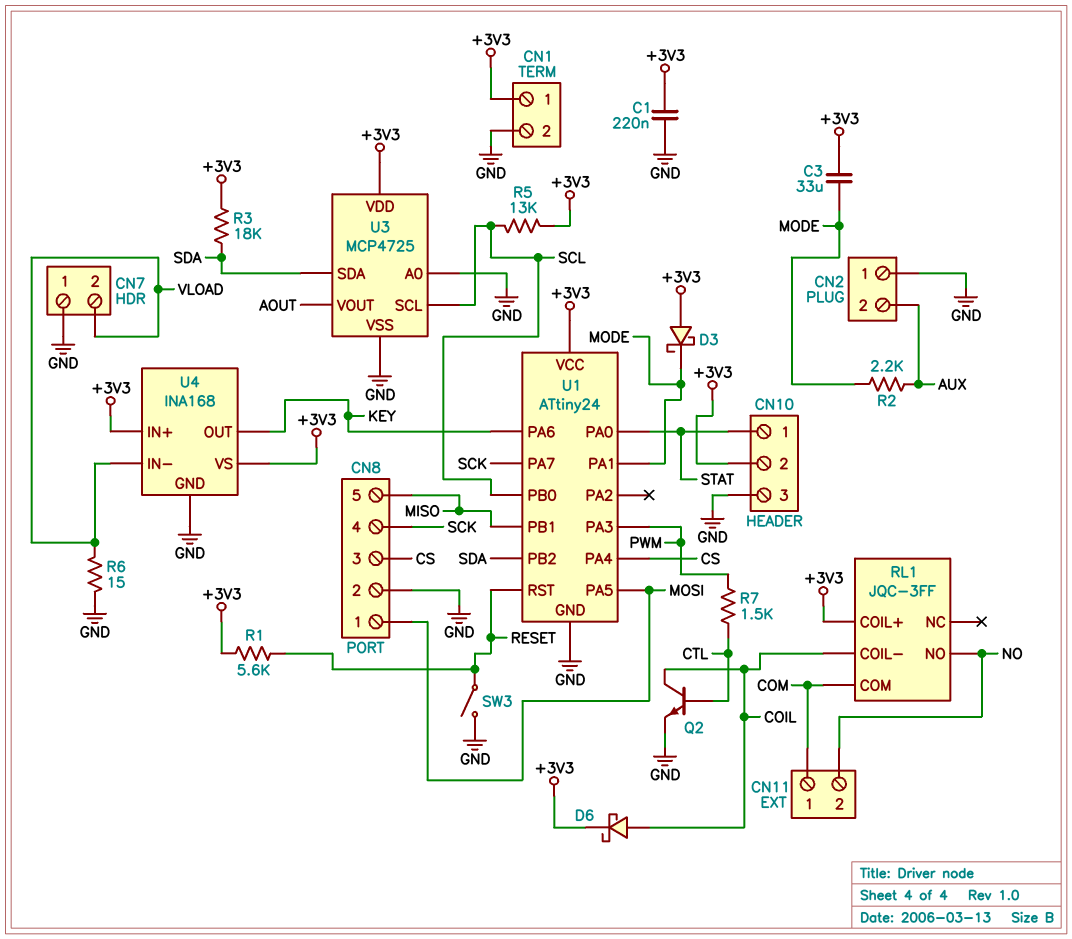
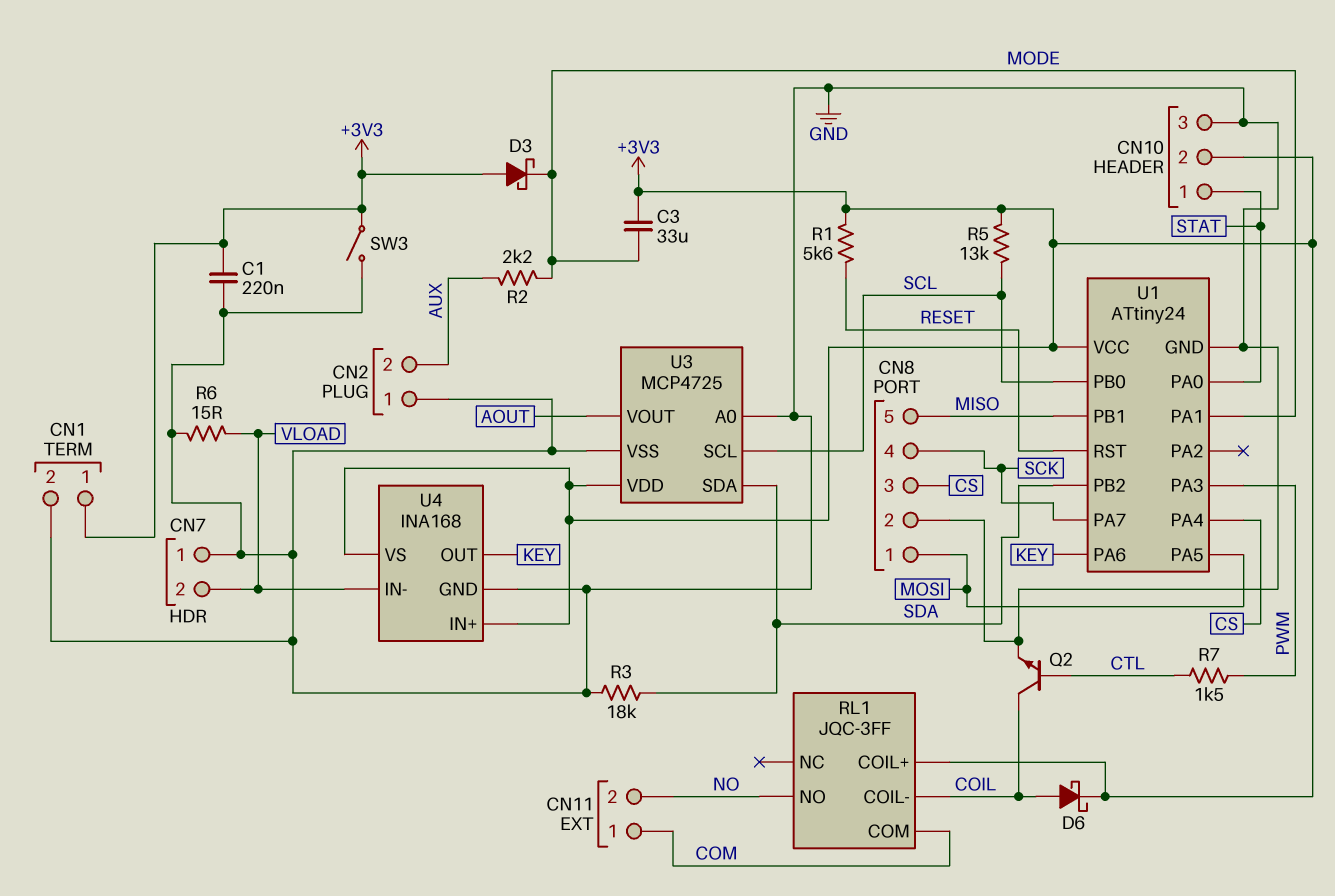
R3: 18k (+3V3, SDA) -> 18k (GND, SDA)
SW3: switch (GND, RESET) -> switch (+3V3, GND)

